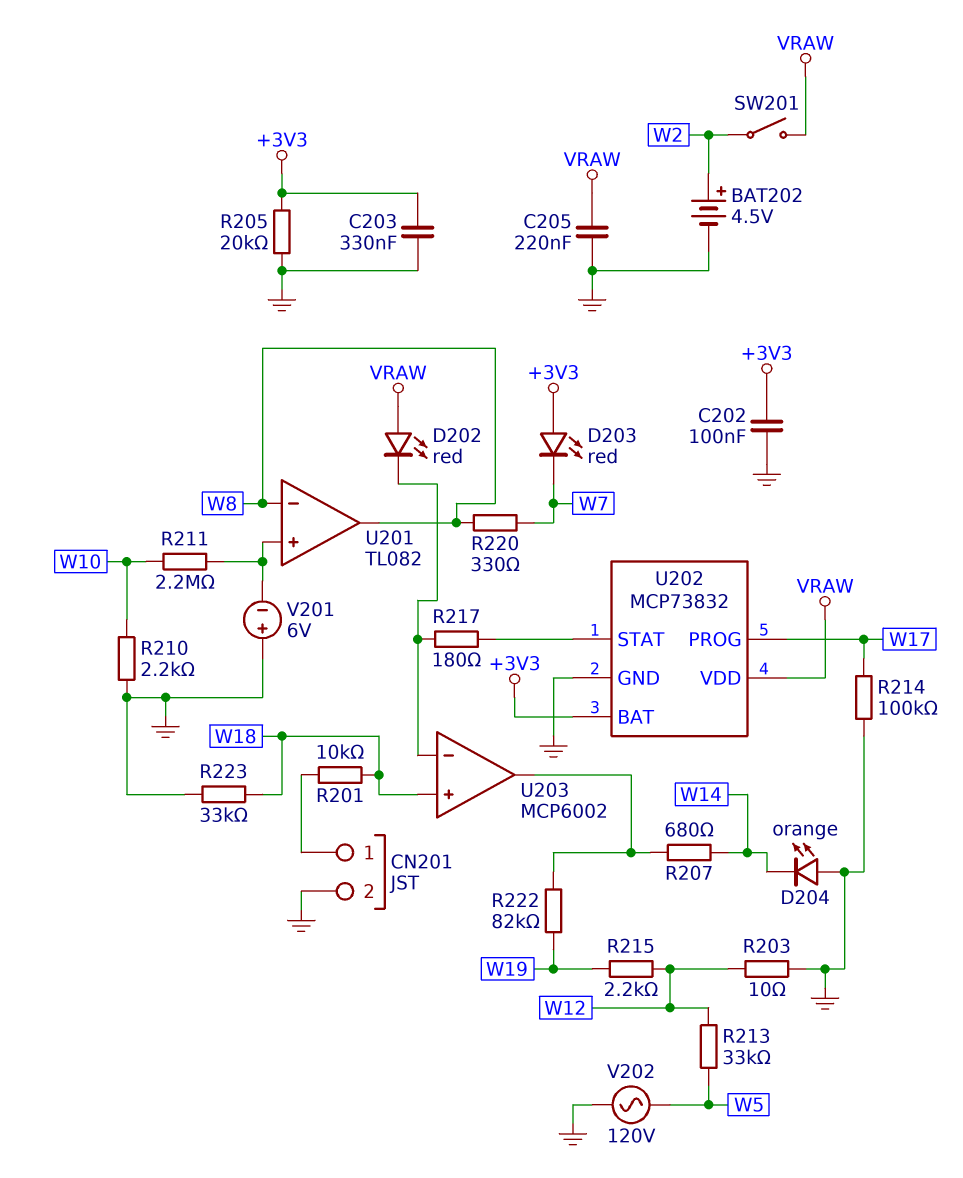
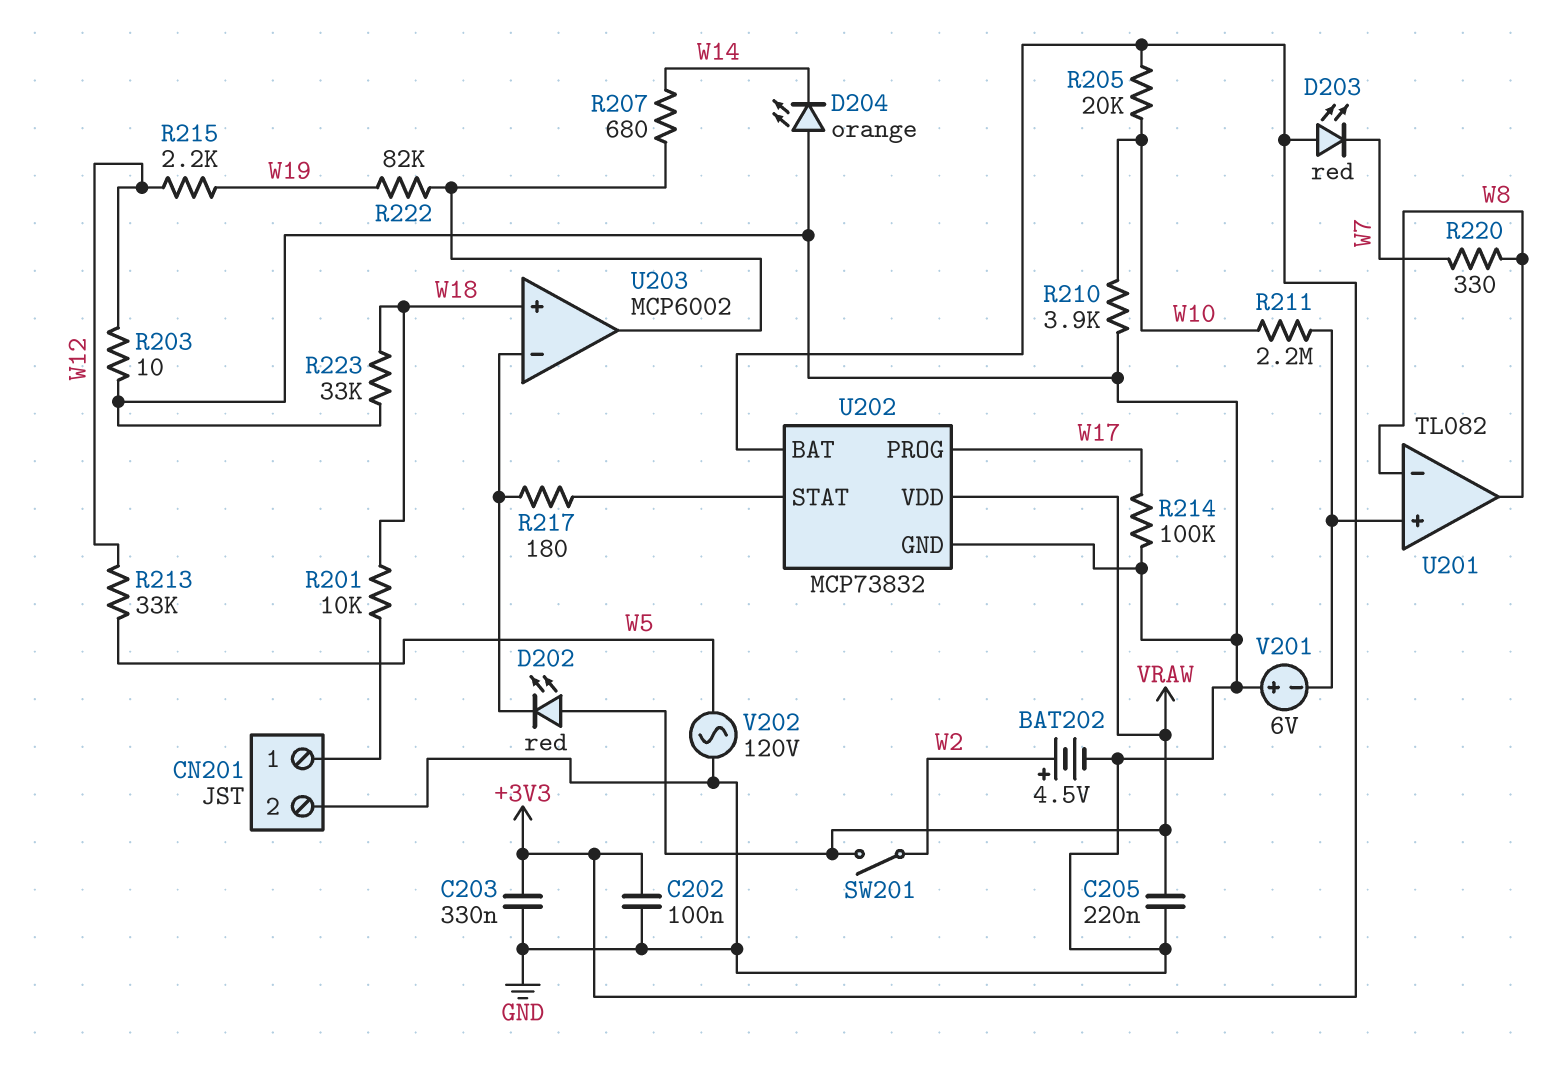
R205: 20k (+3V3, GND) -> 20k (+3V3, W10)
R210: 2.2k (GND, W10) -> 3.9k (GND, W10)

